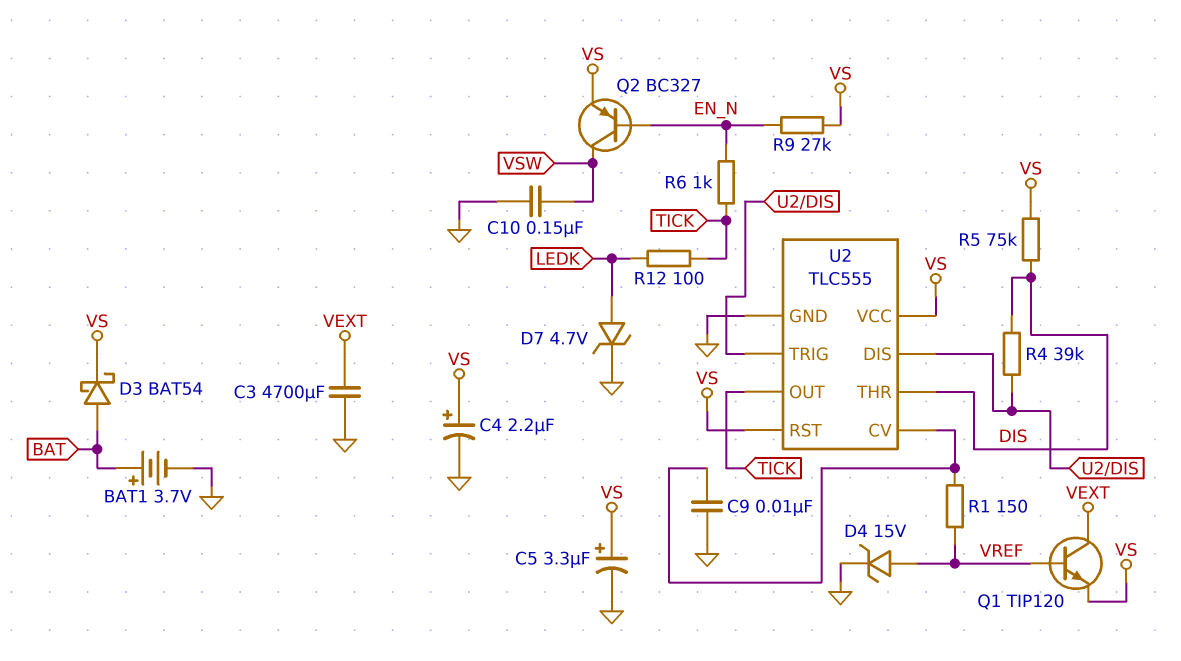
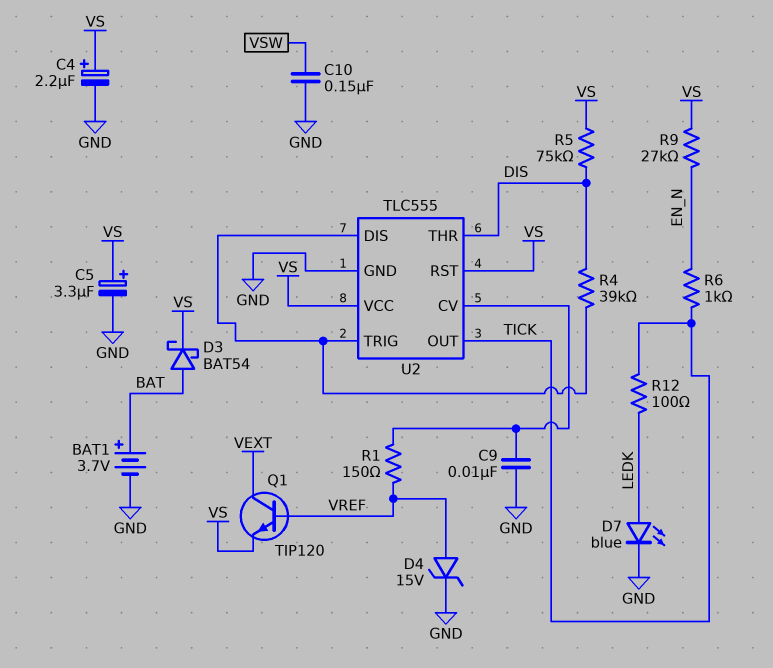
C3: 4700uF (GND, VEXT) -> none
D7: zener 4.7V (A LEDK, K GND) -> LED blue (A LEDK, K GND)
Q2: PNP BC327 (B EN_N, C VSW, E VS) -> none

